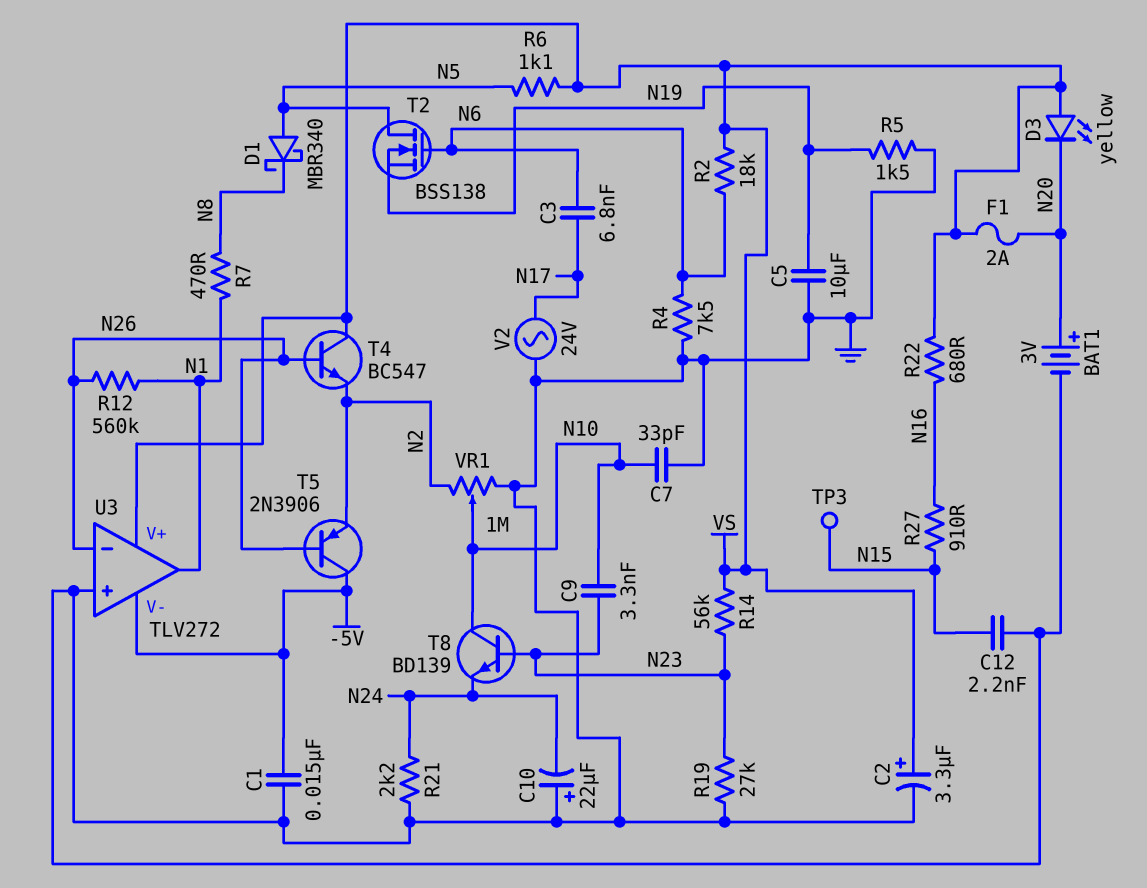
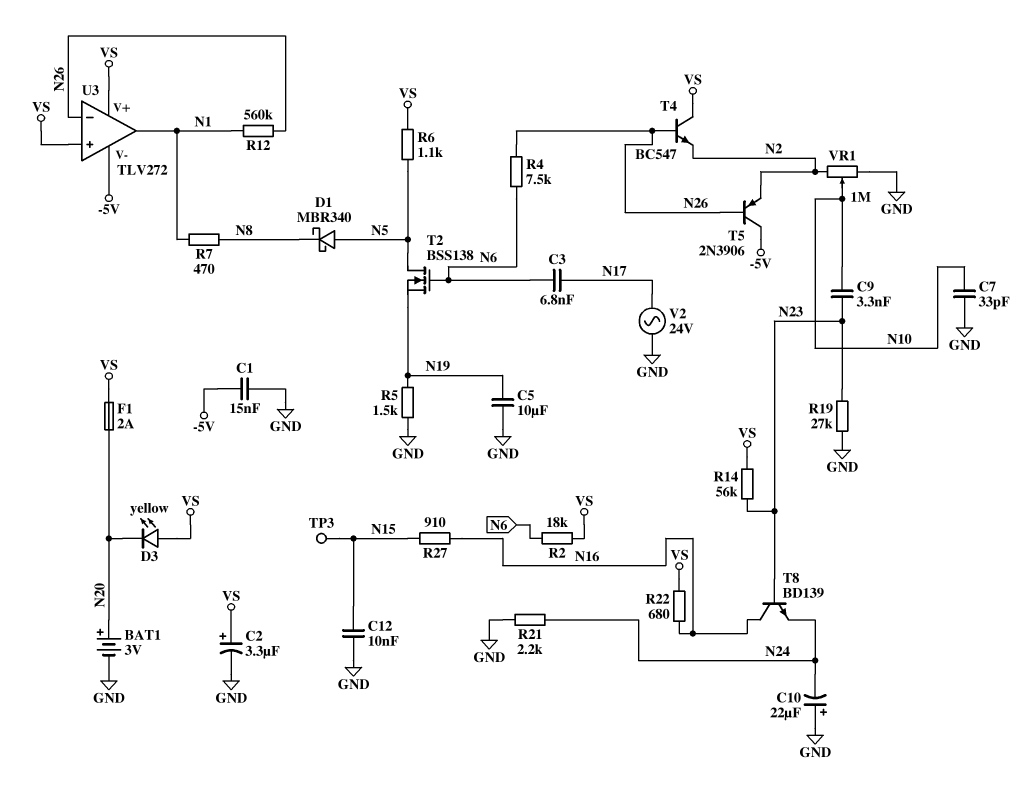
C12: 2.2nF (GND, N15) -> 10nF (GND, N15)
R4: 7.5k (GND, N6) -> 7.5k (N6, N26)
T8: NPN BD139 (B N23, C N10, E N24) -> NPN BD139 (B N23, C N16, E N24)
U3 pin in+: GND -> VS

